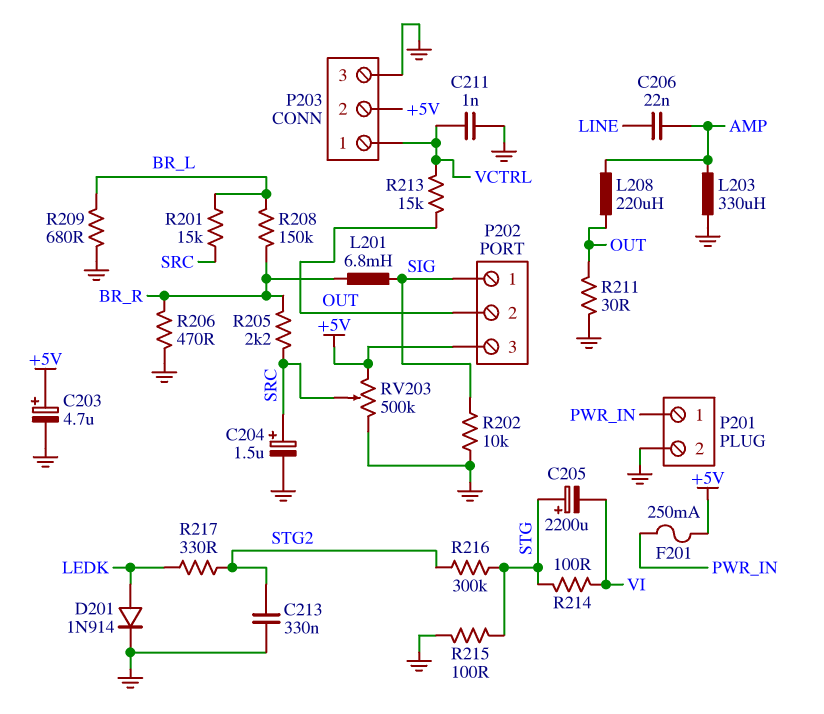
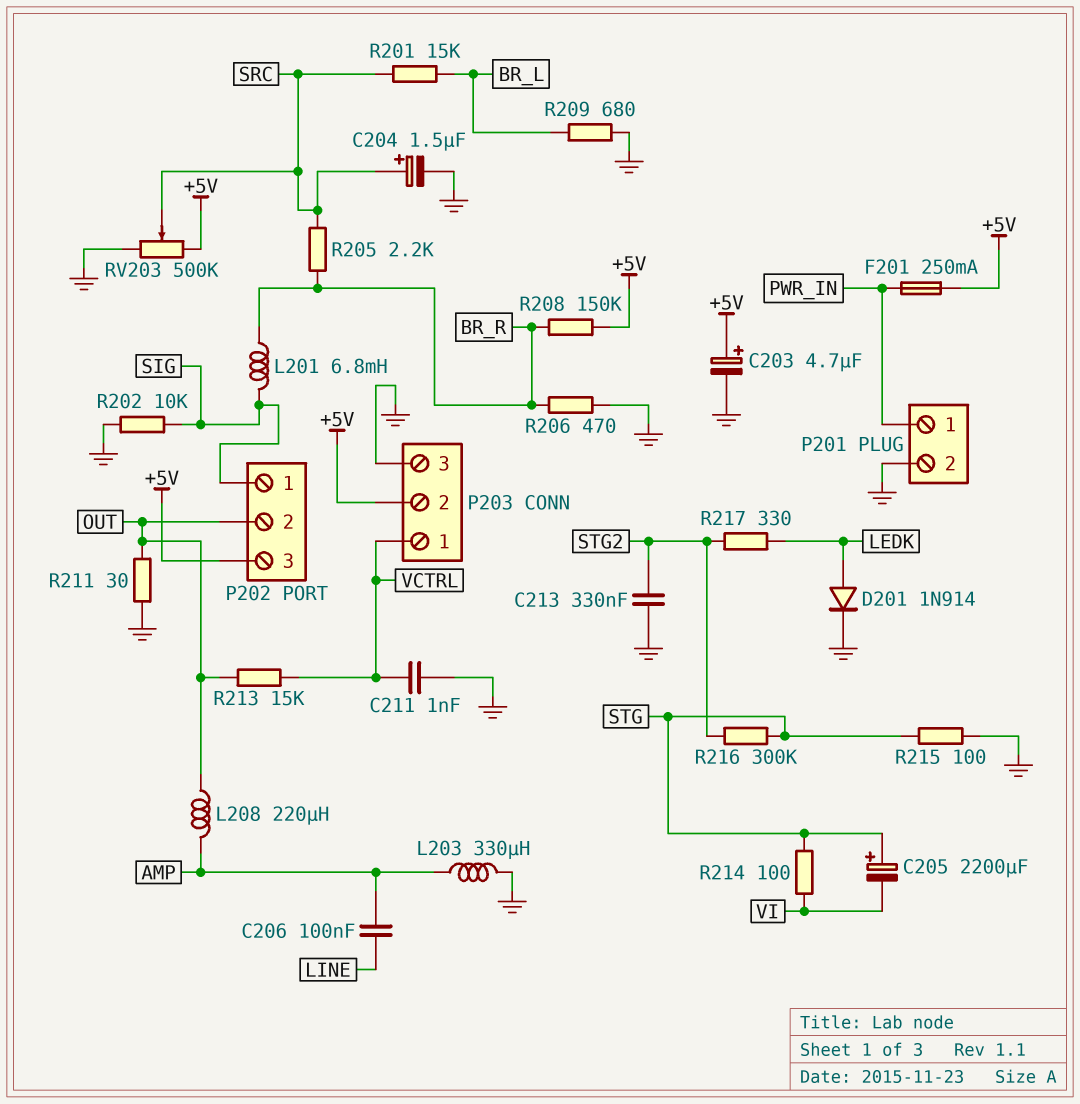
C206: 22nF (AMP, LINE) -> 100nF (AMP, LINE)
R208: 150k (BR_L, BR_R) -> 150k (+5V, BR_R)

